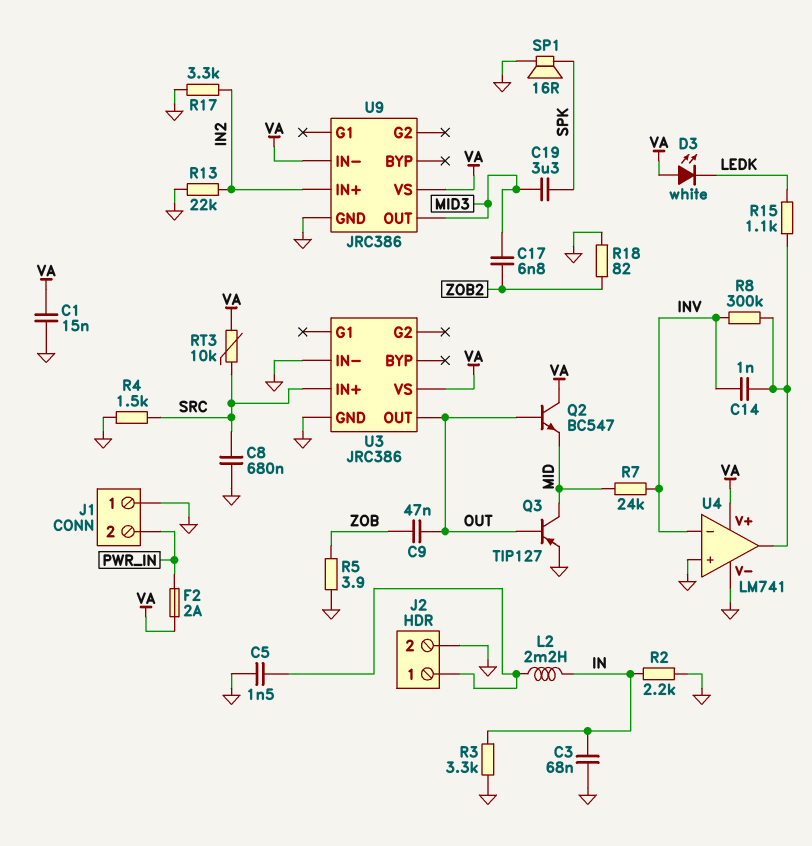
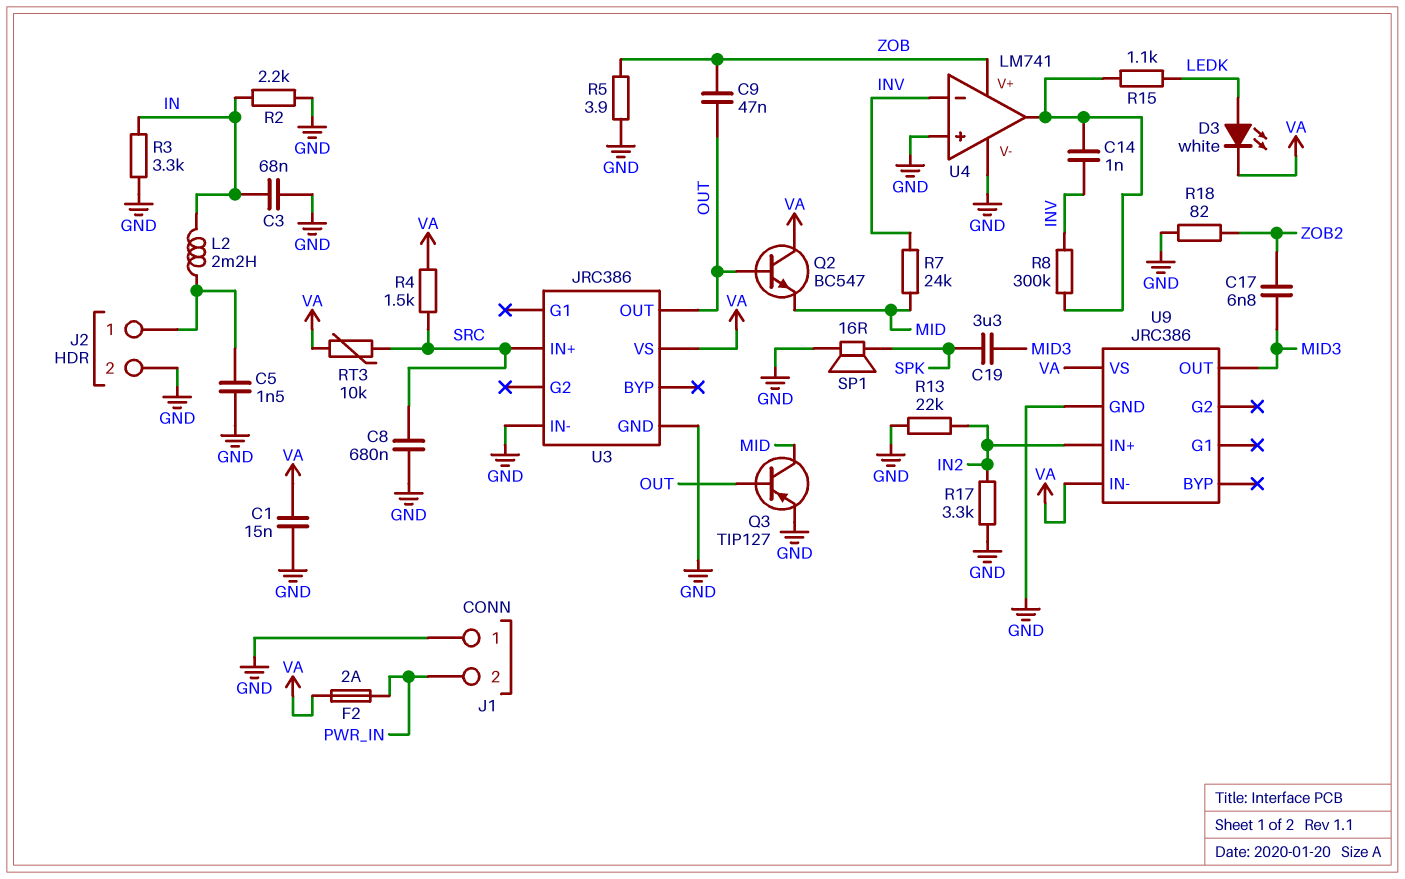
D3: LED white (A VA, K LEDK) -> LED white (A LEDK, K VA)
R4: 1.5k (GND, SRC) -> 1.5k (SRC, VA)
U4 pin V+: VA -> ZOB

